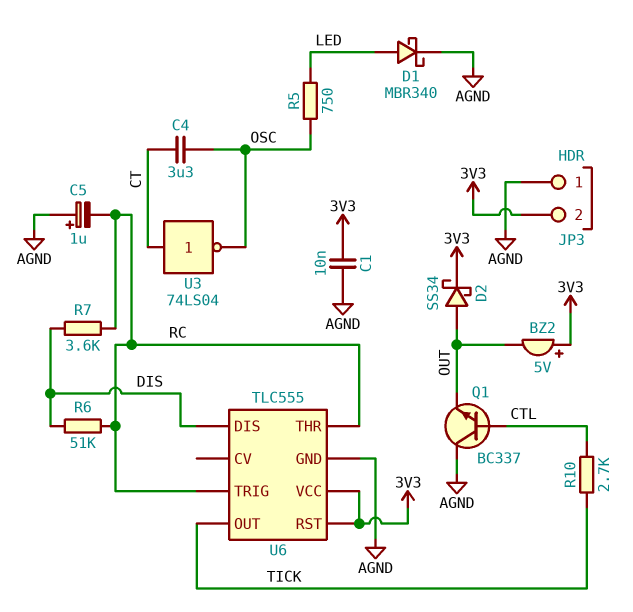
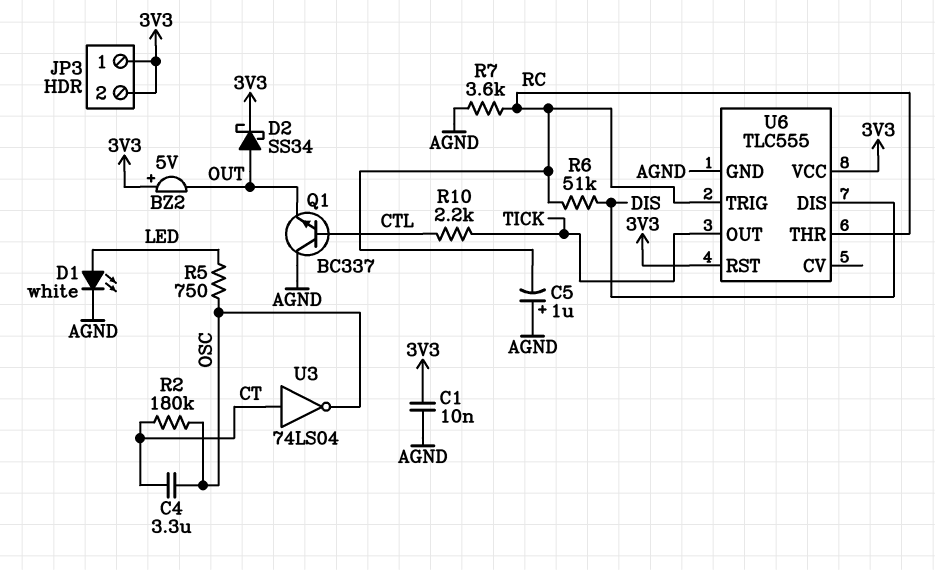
D1: schottky MBR340 (A LED, K AGND) -> LED white (A LED, K AGND)
JP3 pin 1: AGND -> 3V3
R2: none -> 180k (CT, OSC)
R7: 3.6k (DIS, RC) -> 3.6k (AGND, RC)
R10: 2.7k (CTL, TICK) -> 2.2k (CTL, TICK)

